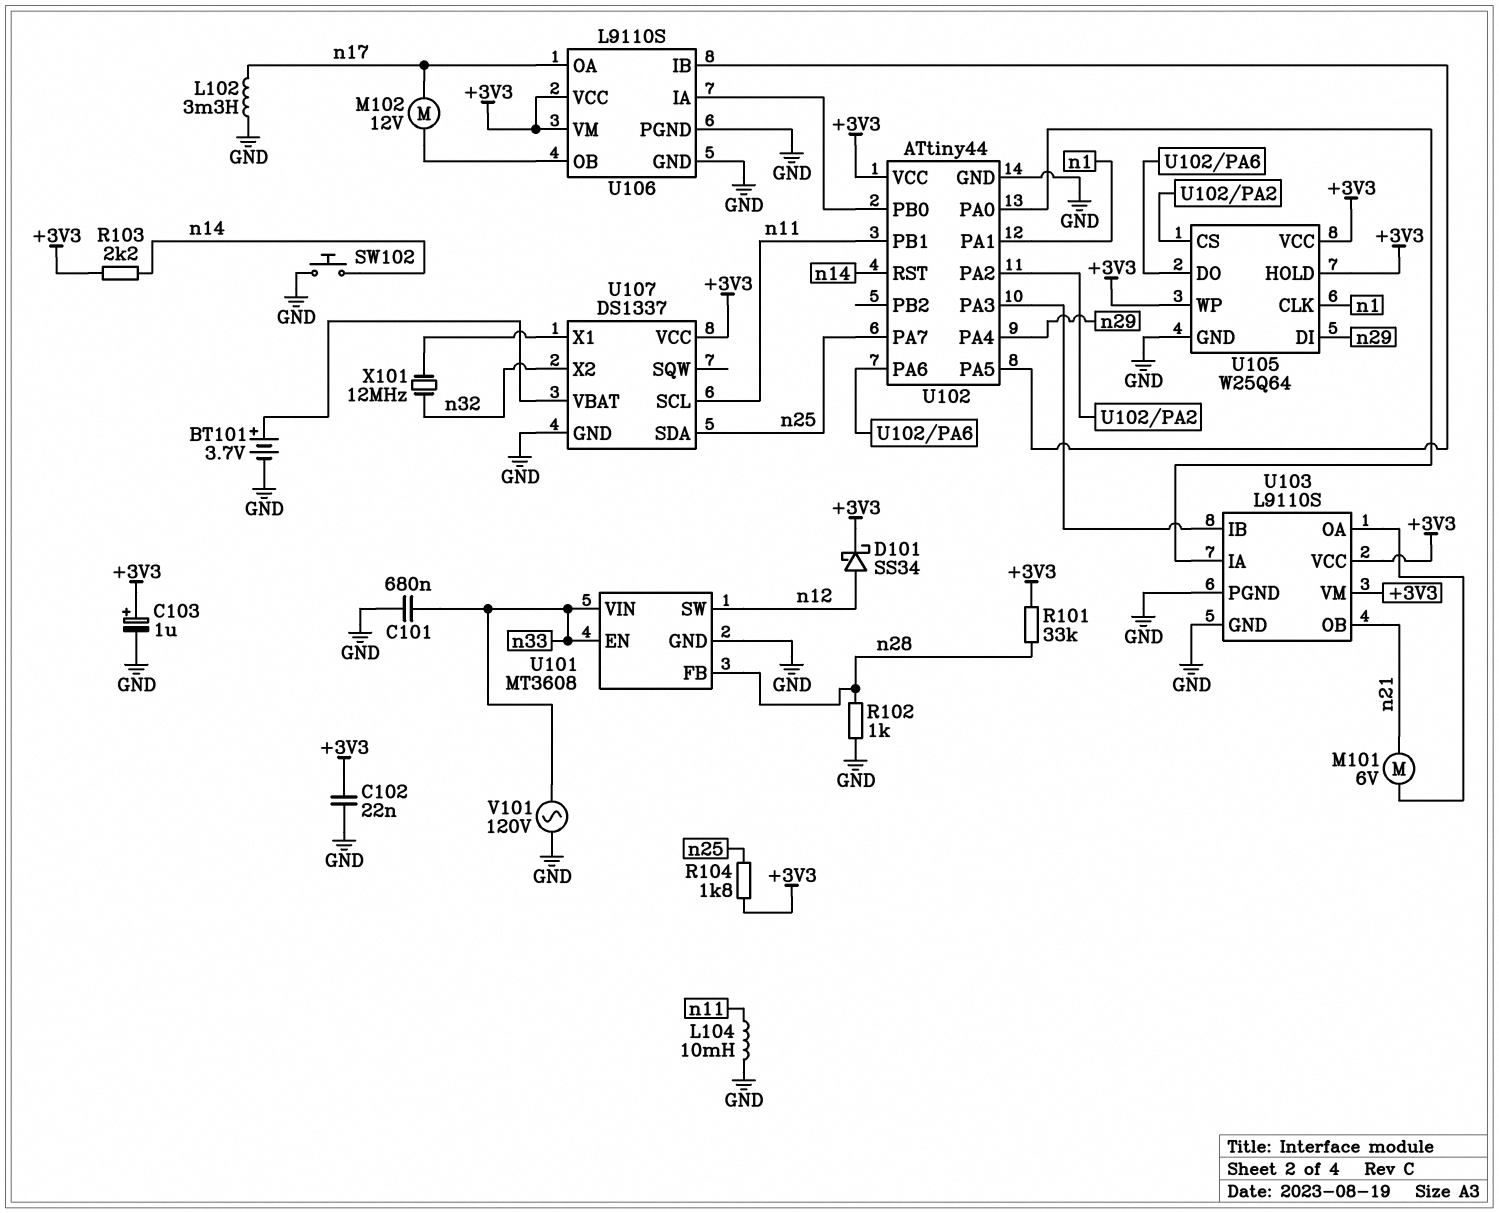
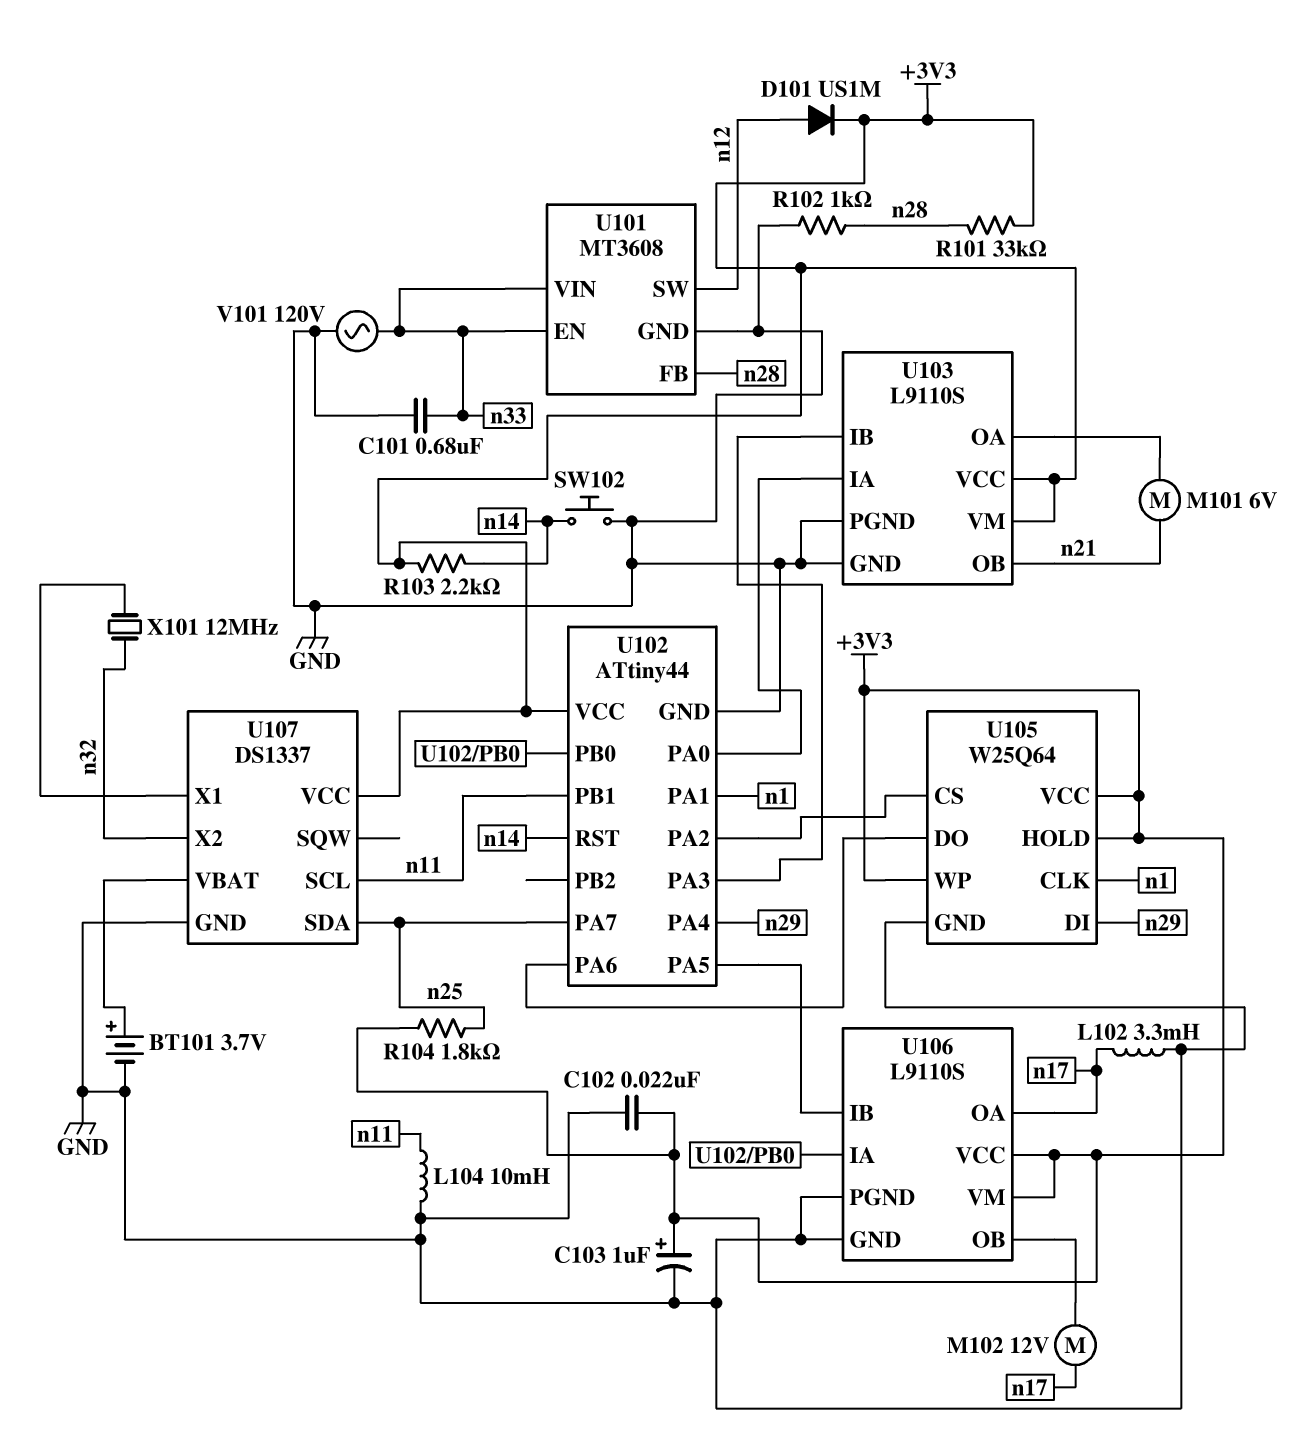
D101: schottky SS34 (A n12, K +3V3) -> diode US1M (A n12, K +3V3)

